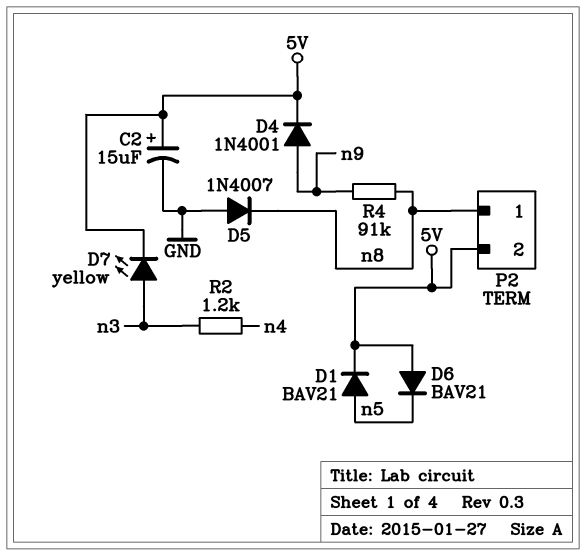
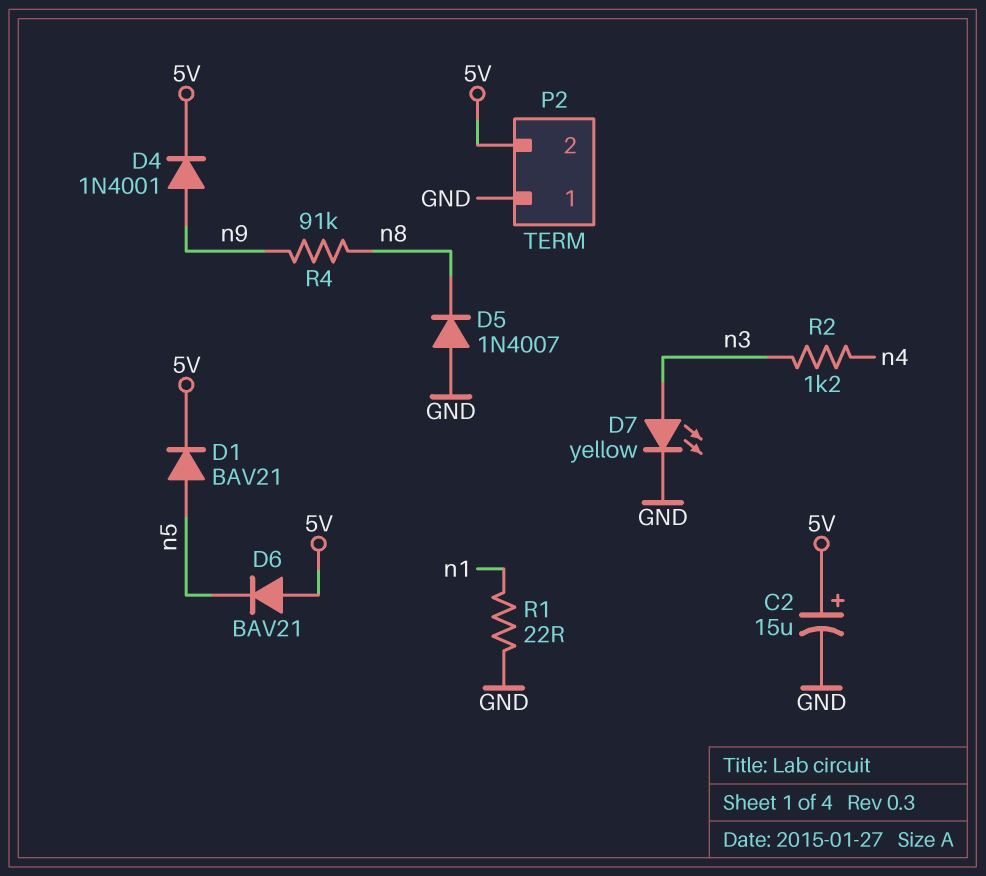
D7: LED yellow (A n3, K 5V) -> LED yellow (A n3, K GND)
P2 pin 1: n8 -> GND
R1: none -> 22 (GND, n1)

